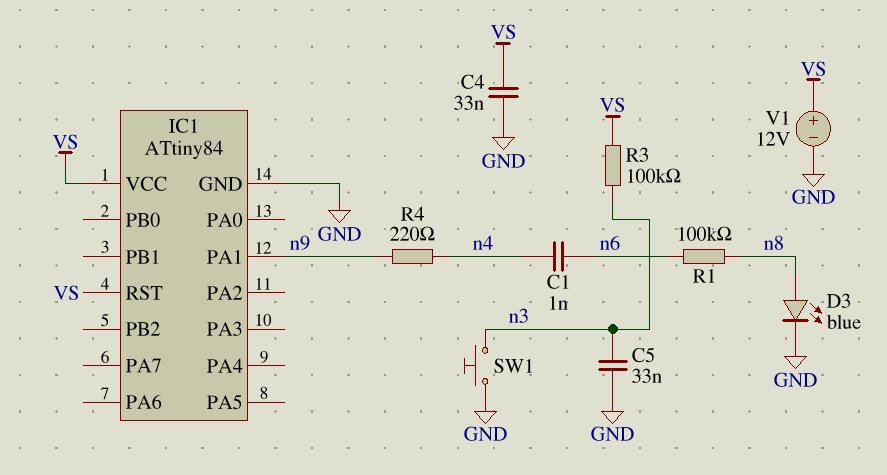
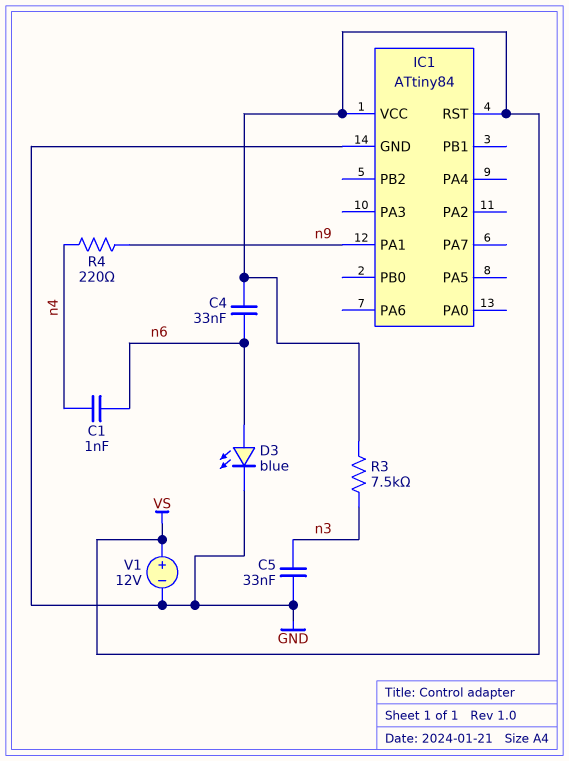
C4: 33nF (GND, VS) -> 33nF (VS, n6)
D3: LED blue (A n8, K GND) -> LED blue (A n6, K GND)
R1: 100k (n6, n8) -> none
R3: 100k (VS, n3) -> 7.5k (VS, n3)
SW1: button (GND, n3) -> none

